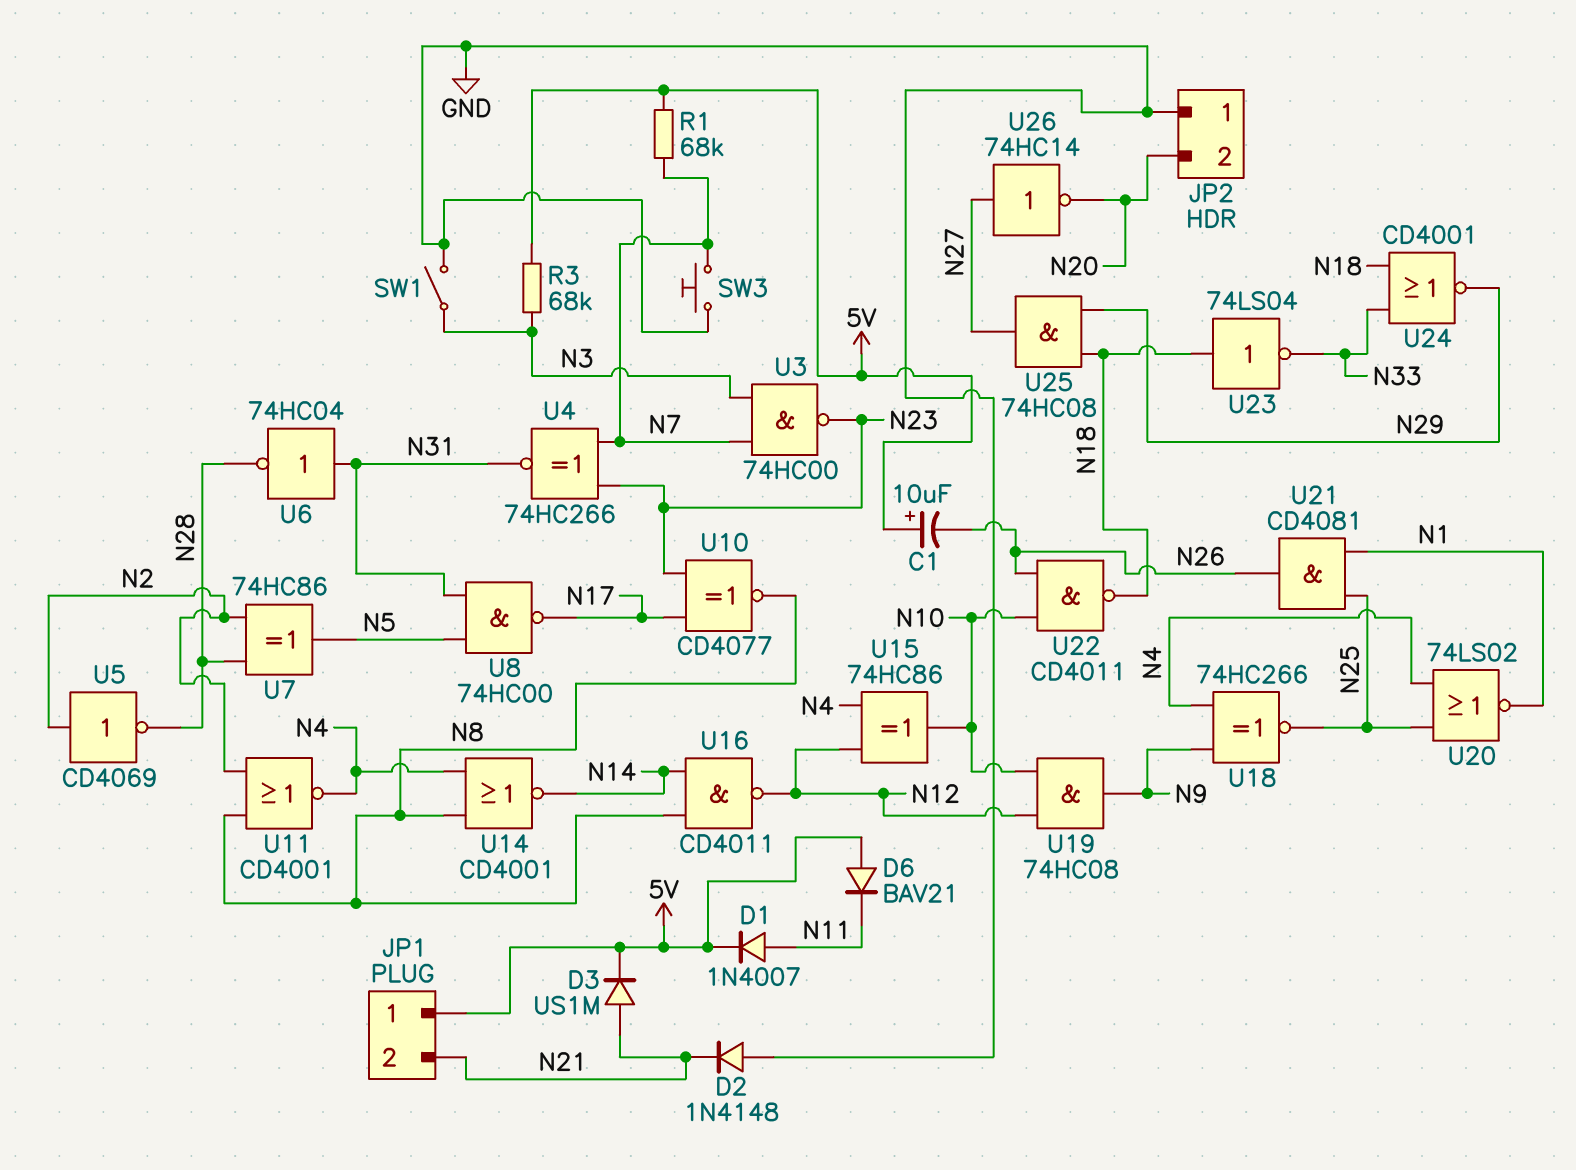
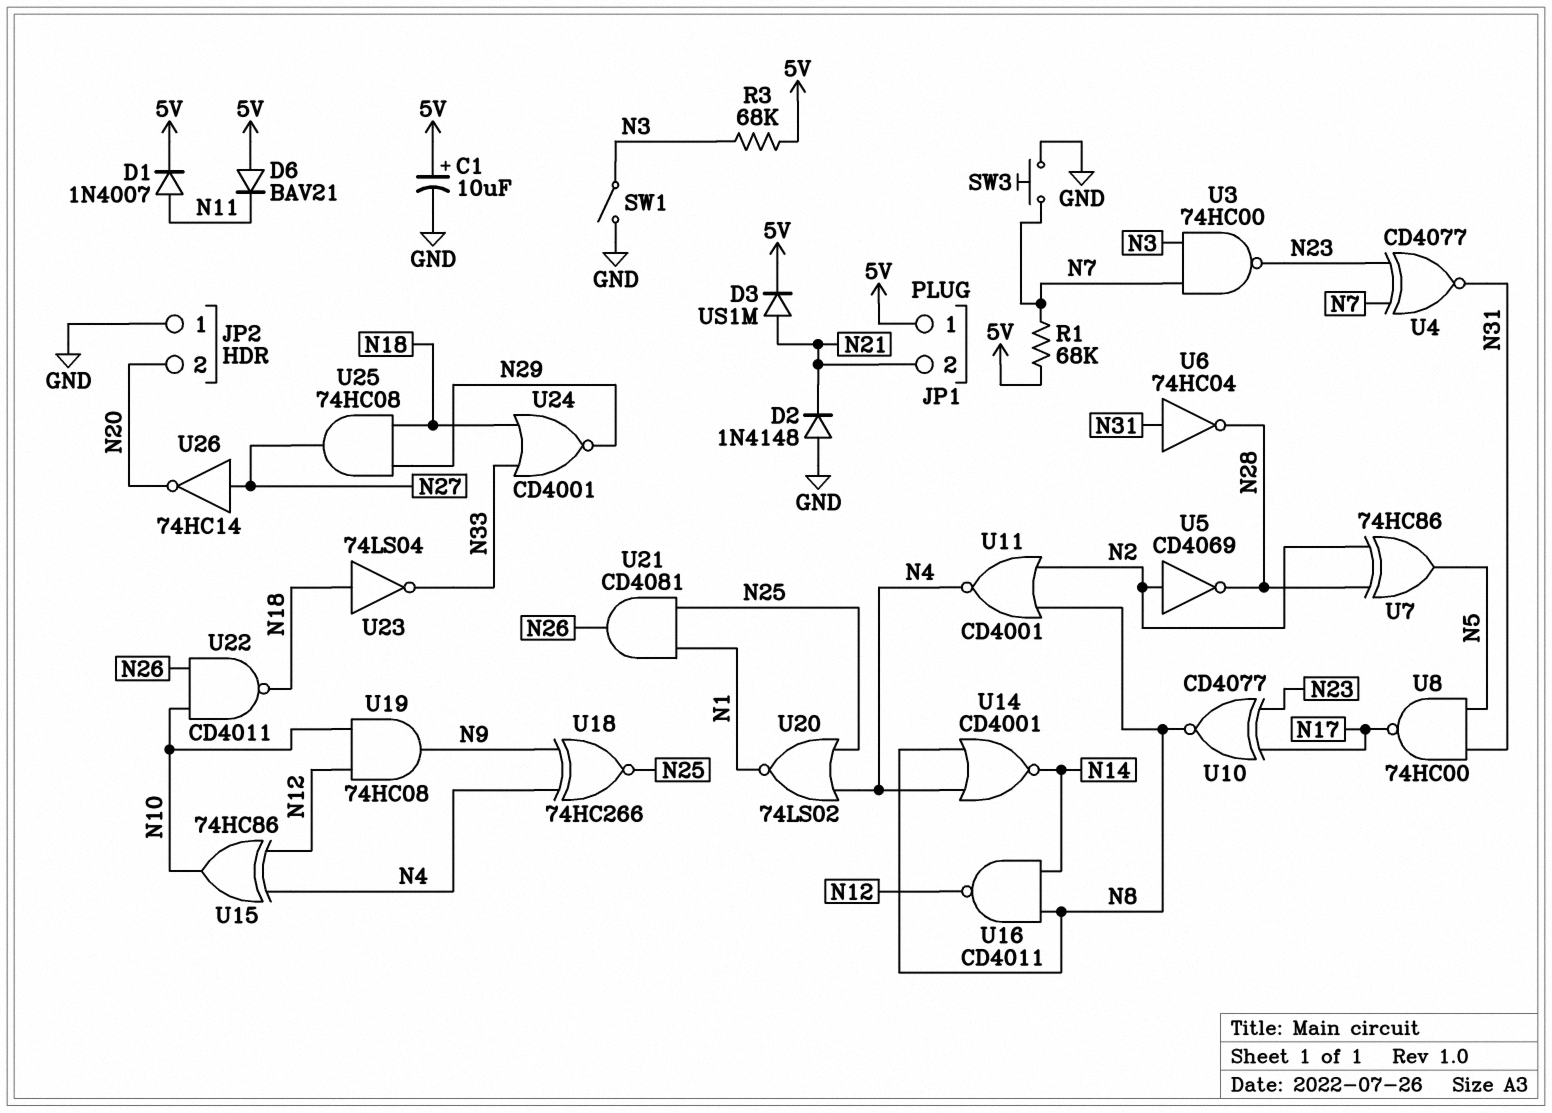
C1: 10uF (plus 5V, minus N26) -> 10uF (plus 5V, minus GND)
U4: XNOR 74HC266 (in N7, in N23, out N31) -> XNOR CD4077 (in N7, in N23, out N31)

